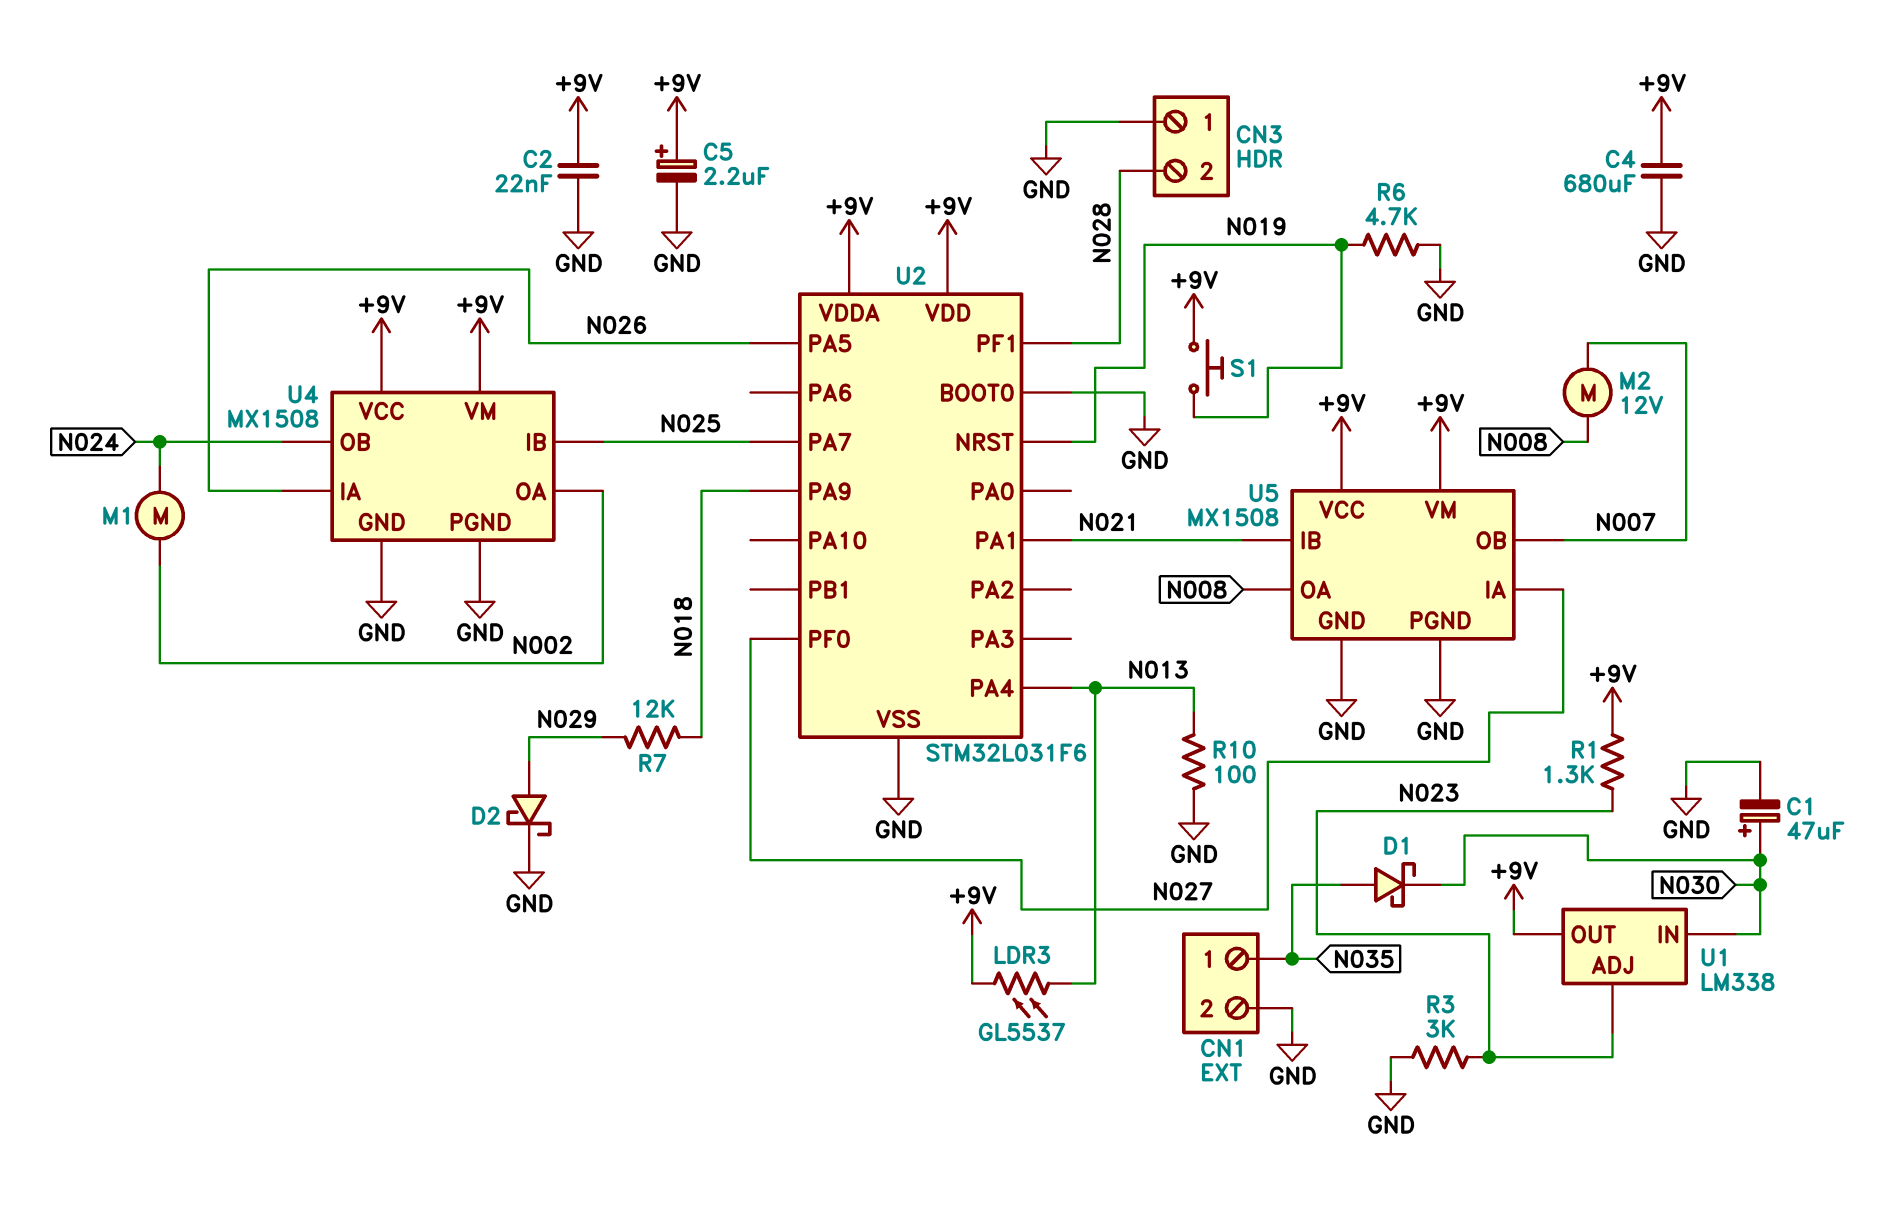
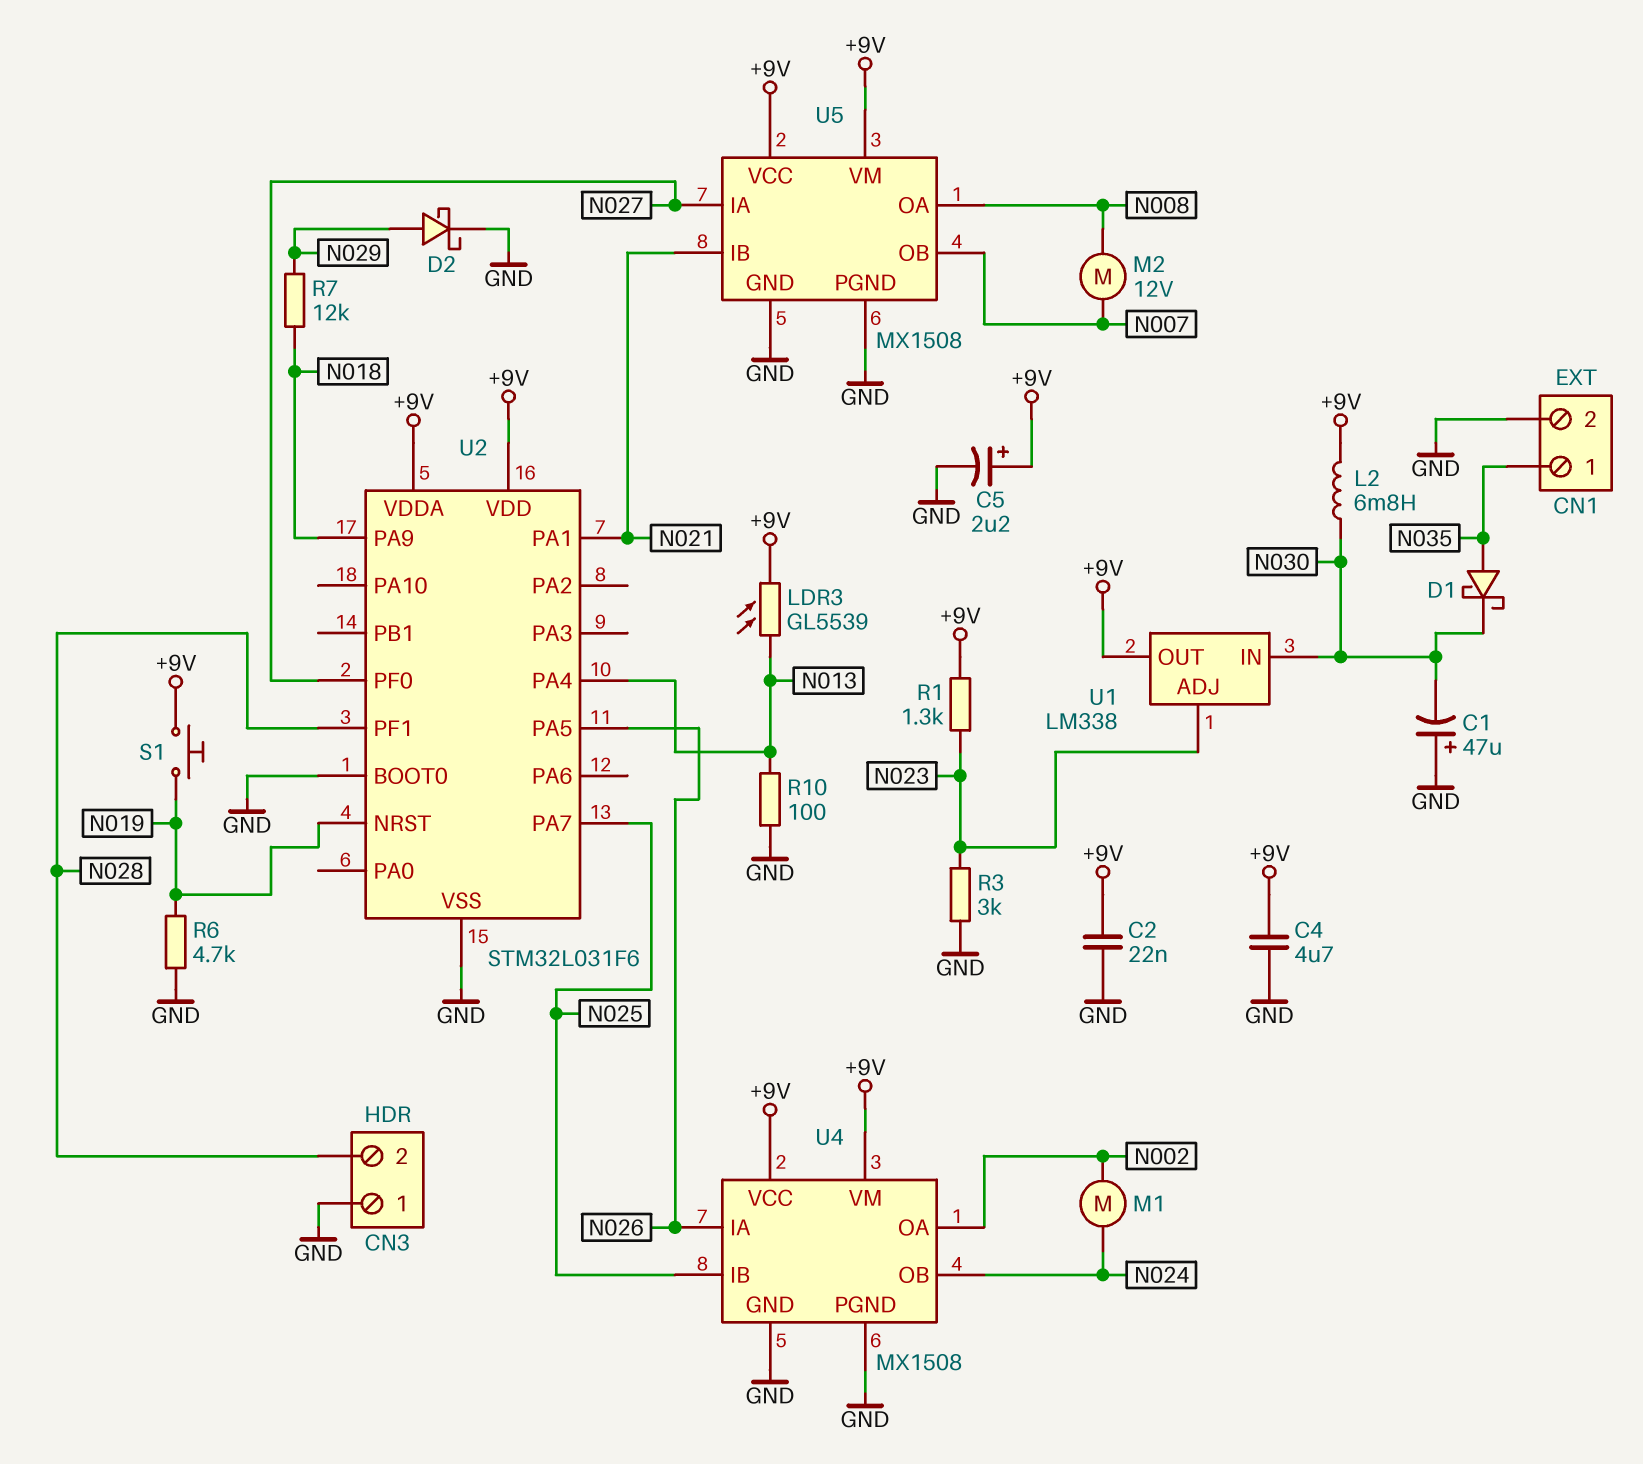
C1: 47uF (plus N030, minus GND) -> 47uF (plus GND, minus N030)
C4: 680uF (+9V, GND) -> 4.7uF (+9V, GND)
L2: none -> 6.8mH (+9V, N030)
LDR3: GL5537 (+9V, N013) -> GL5539 (+9V, N013)

